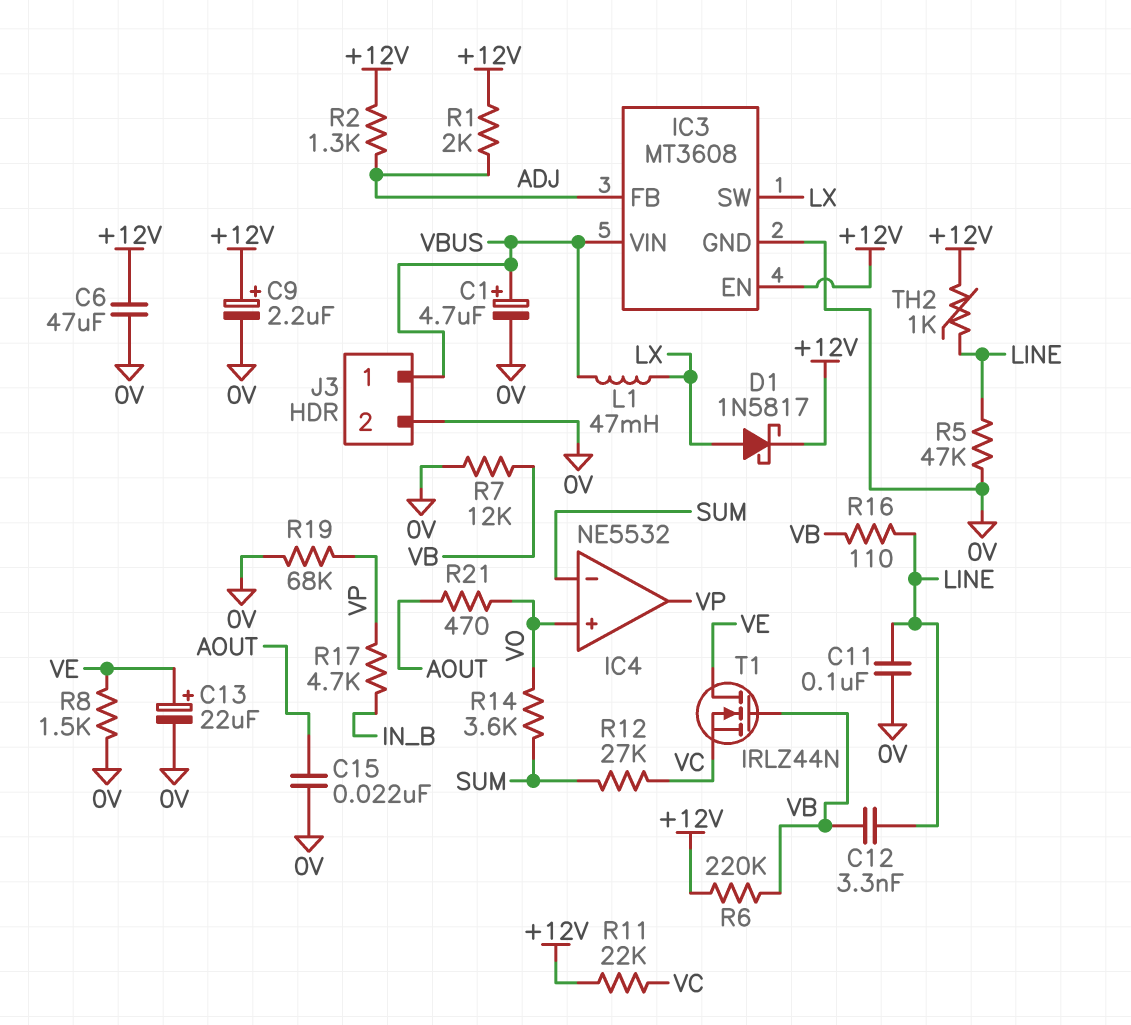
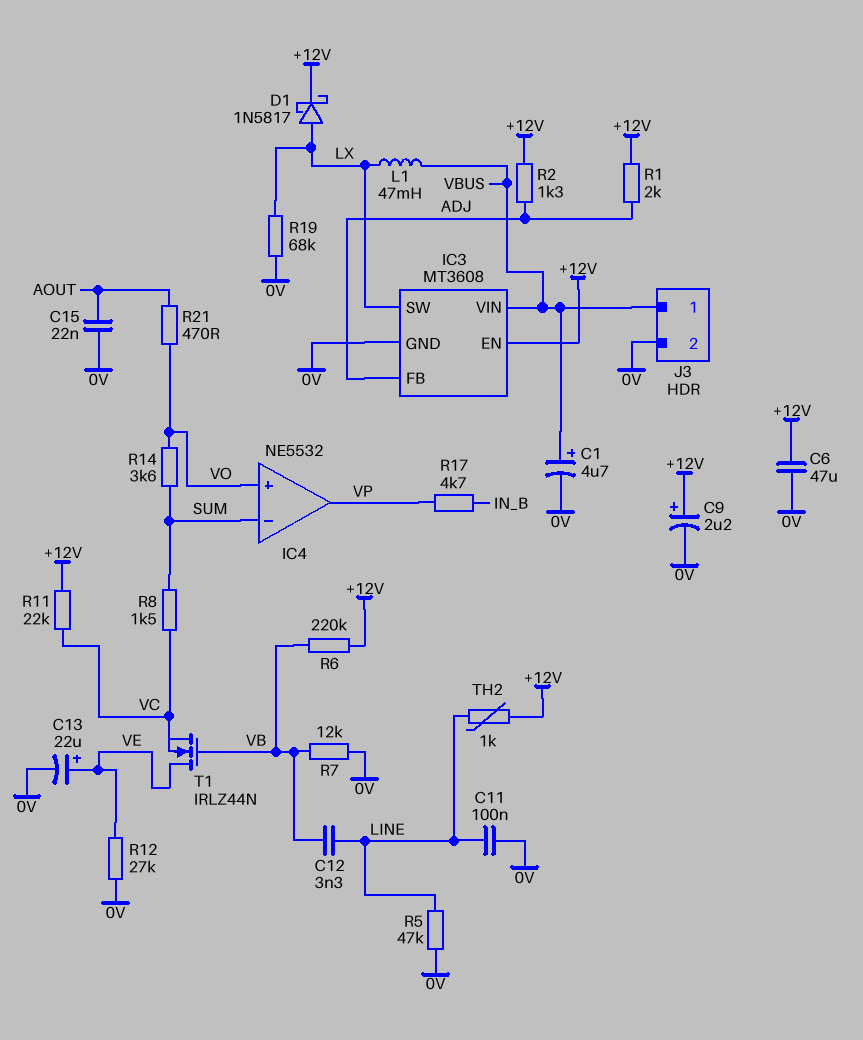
R8: 1.5k (0V, VE) -> 1.5k (SUM, VC)
R12: 27k (SUM, VC) -> 27k (0V, VE)
R16: 110 (LINE, VB) -> none
R19: 68k (0V, VP) -> 68k (0V, LX)

